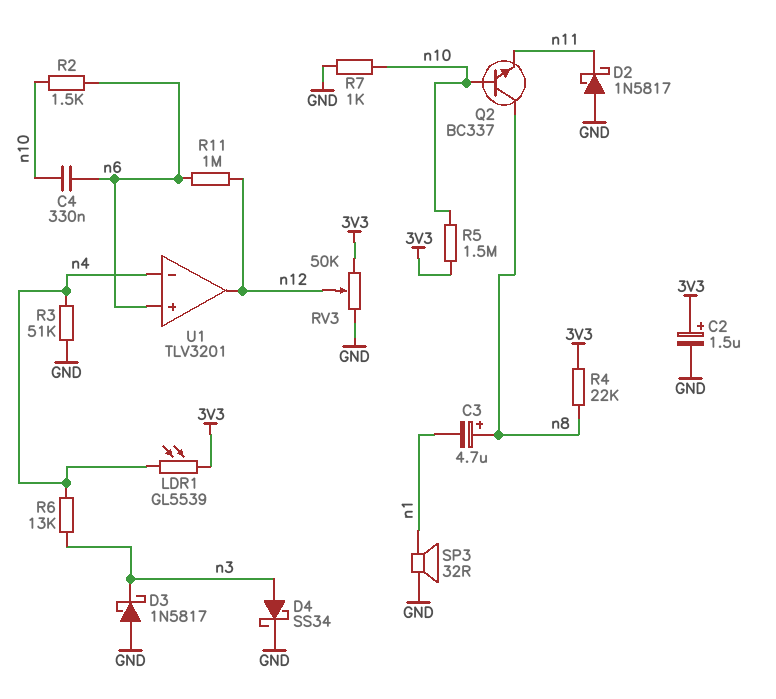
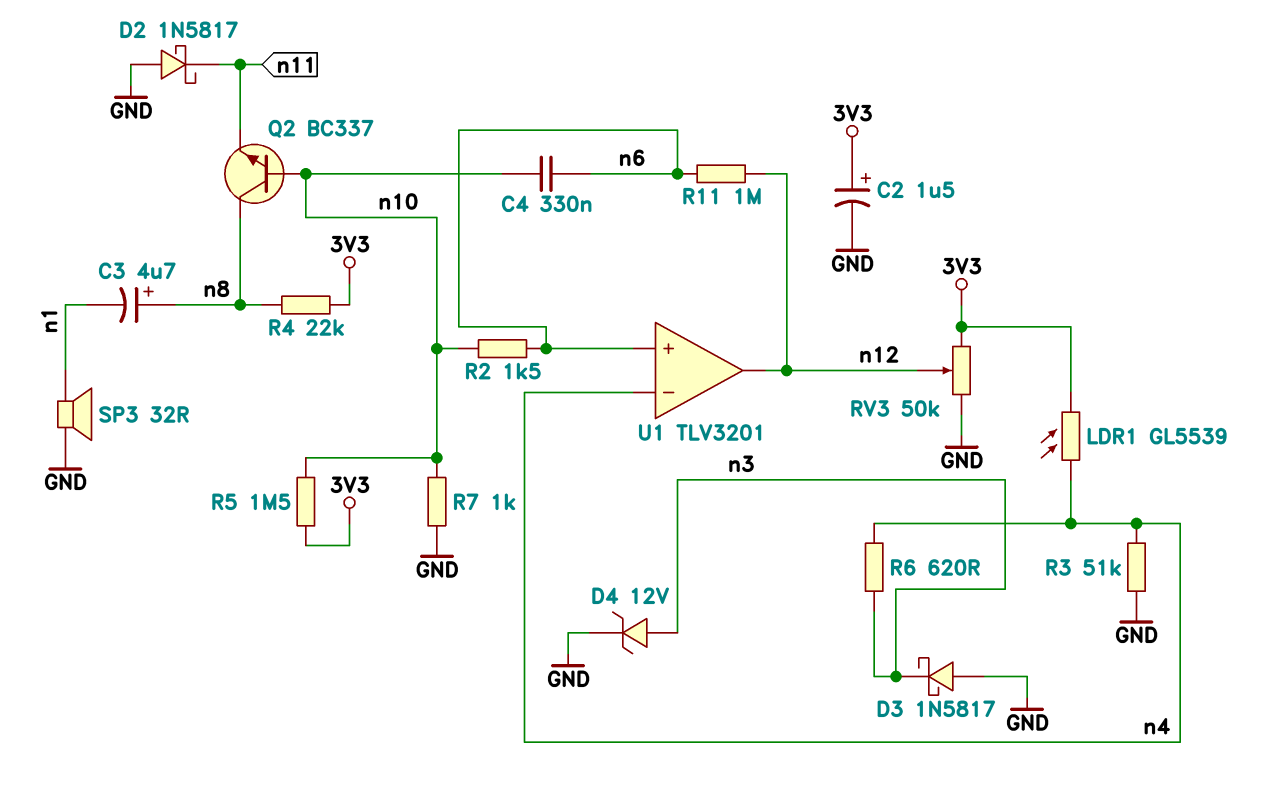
D4: schottky SS34 (A n3, K GND) -> zener 12V (A n3, K GND)
R6: 13k (n3, n4) -> 620 (n3, n4)

